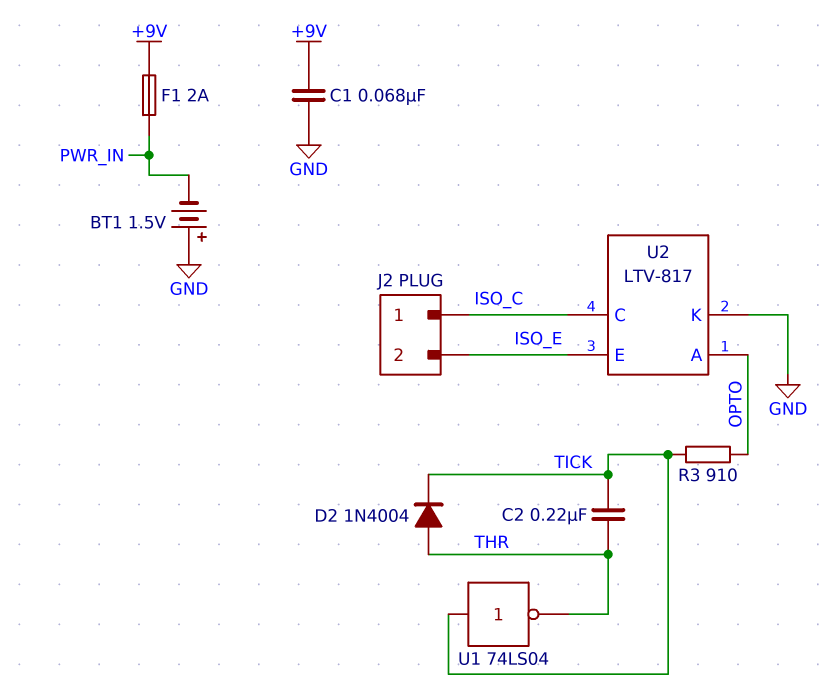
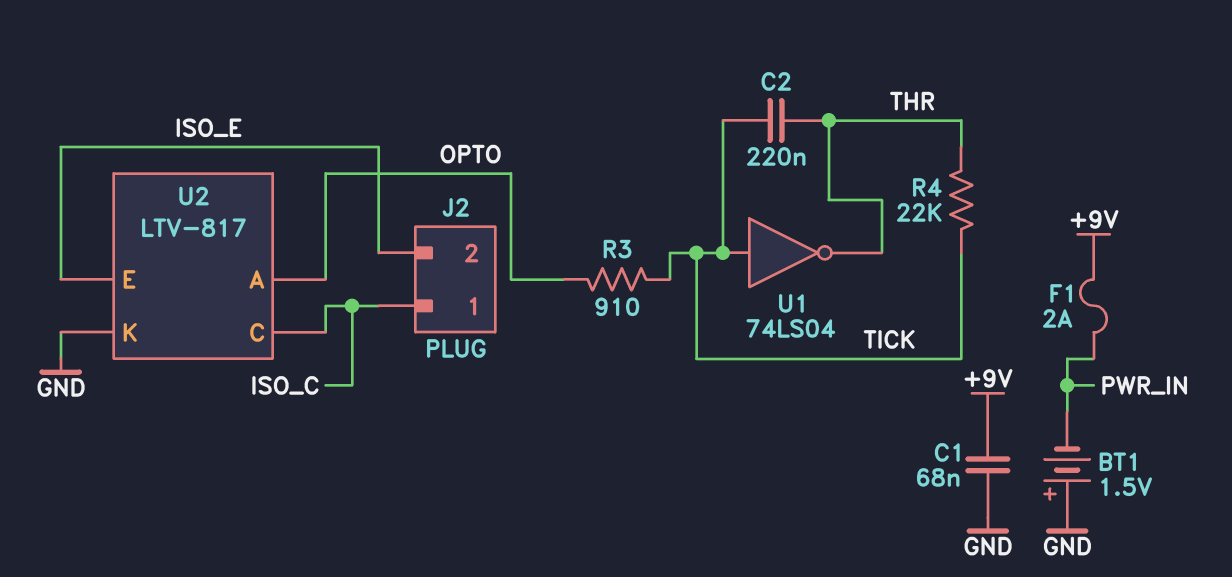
D2: diode 1N4004 (A THR, K TICK) -> none
R4: none -> 22k (THR, TICK)

